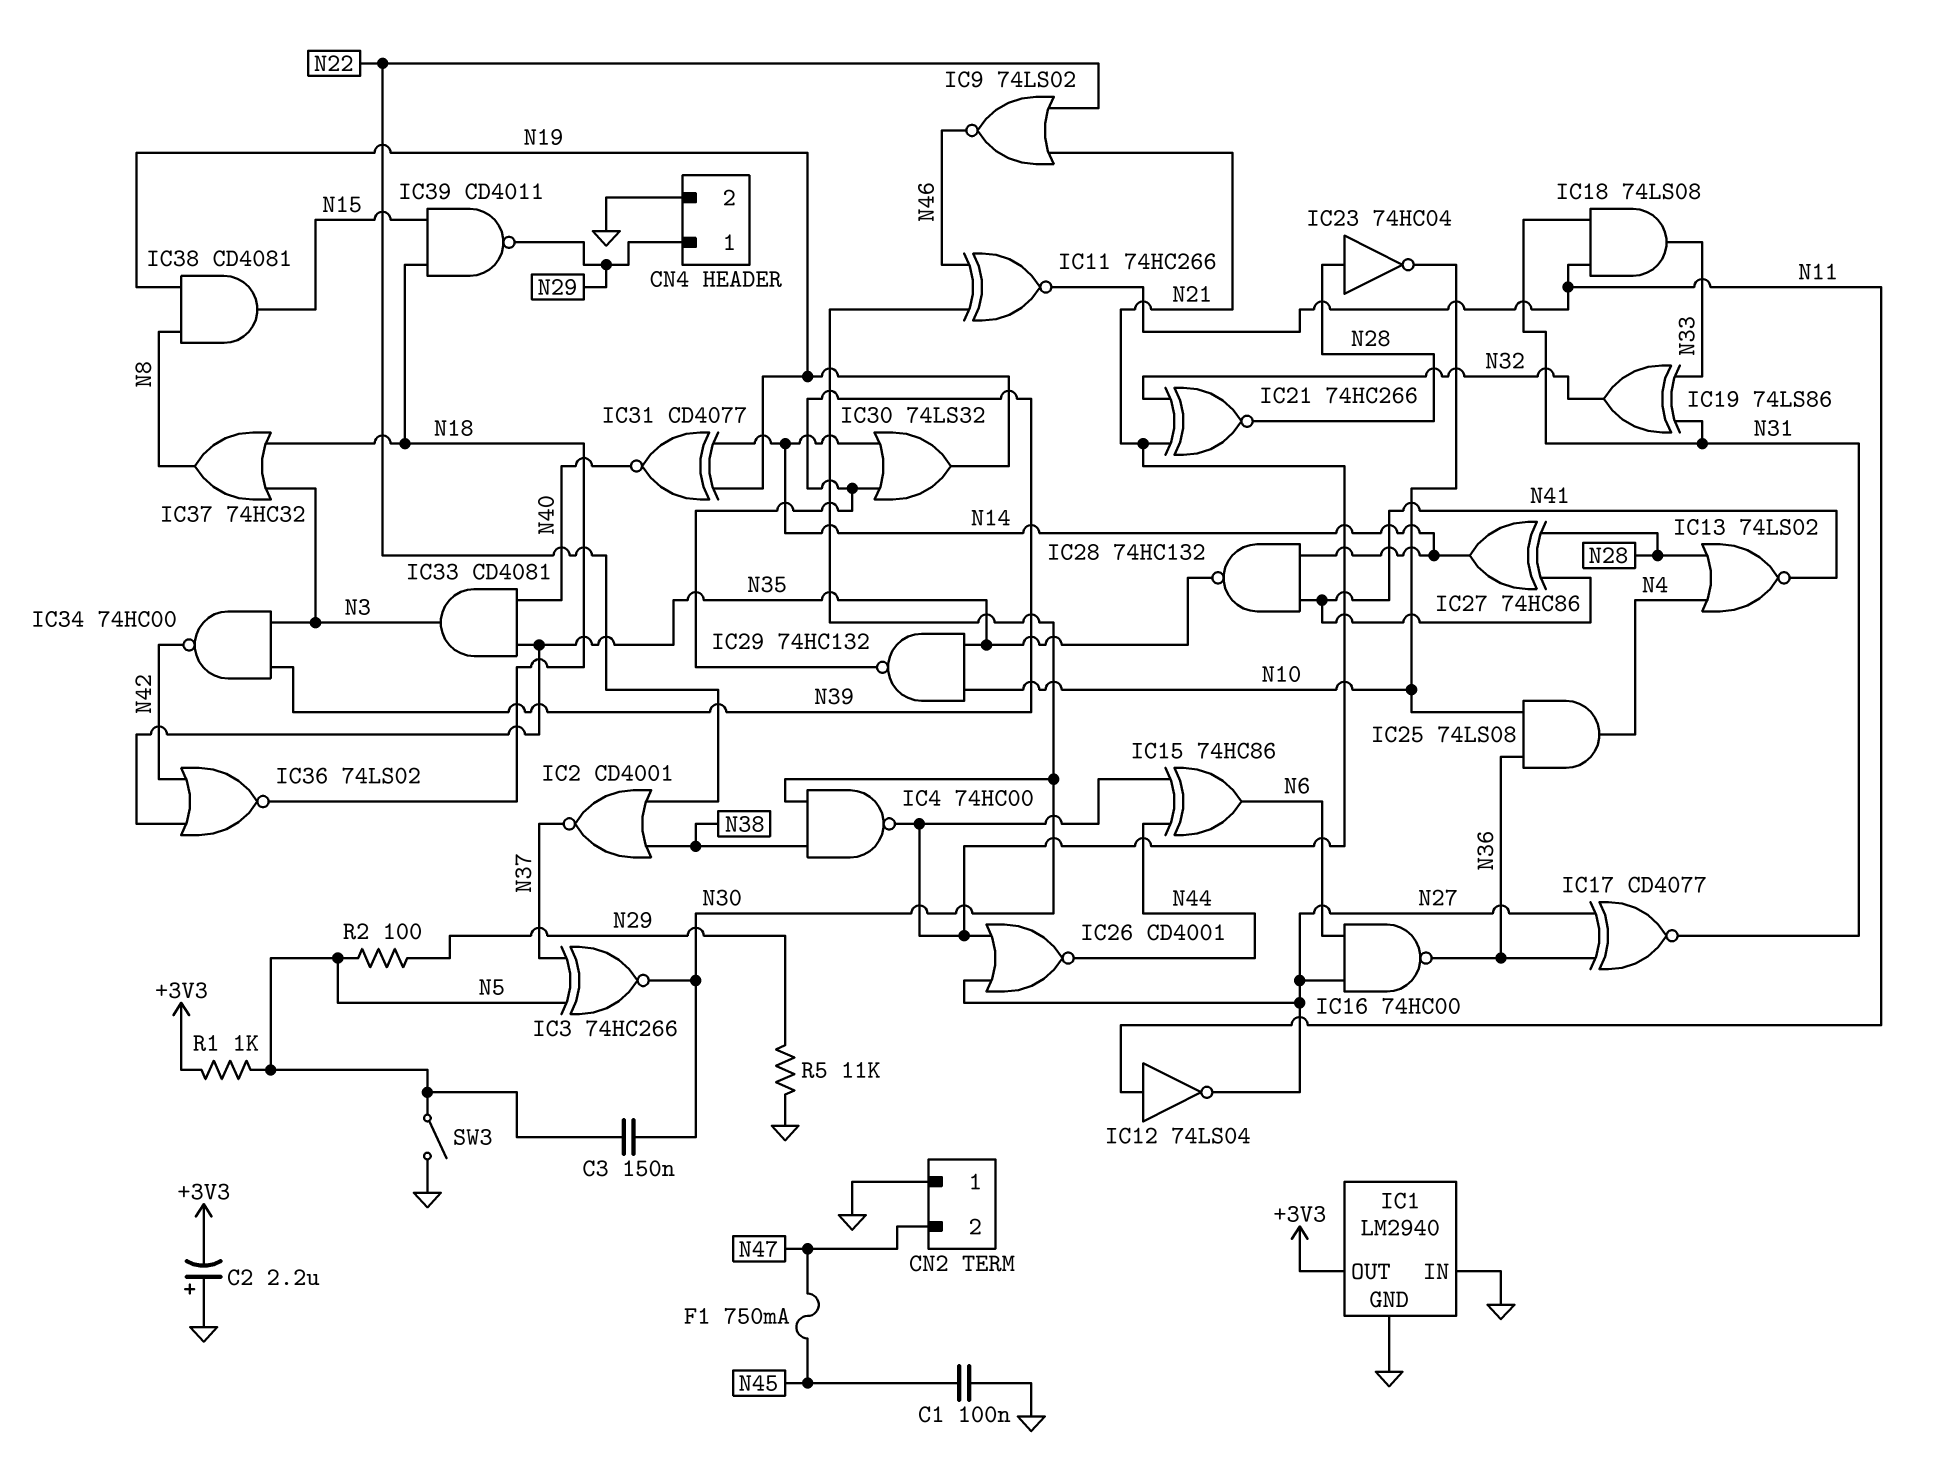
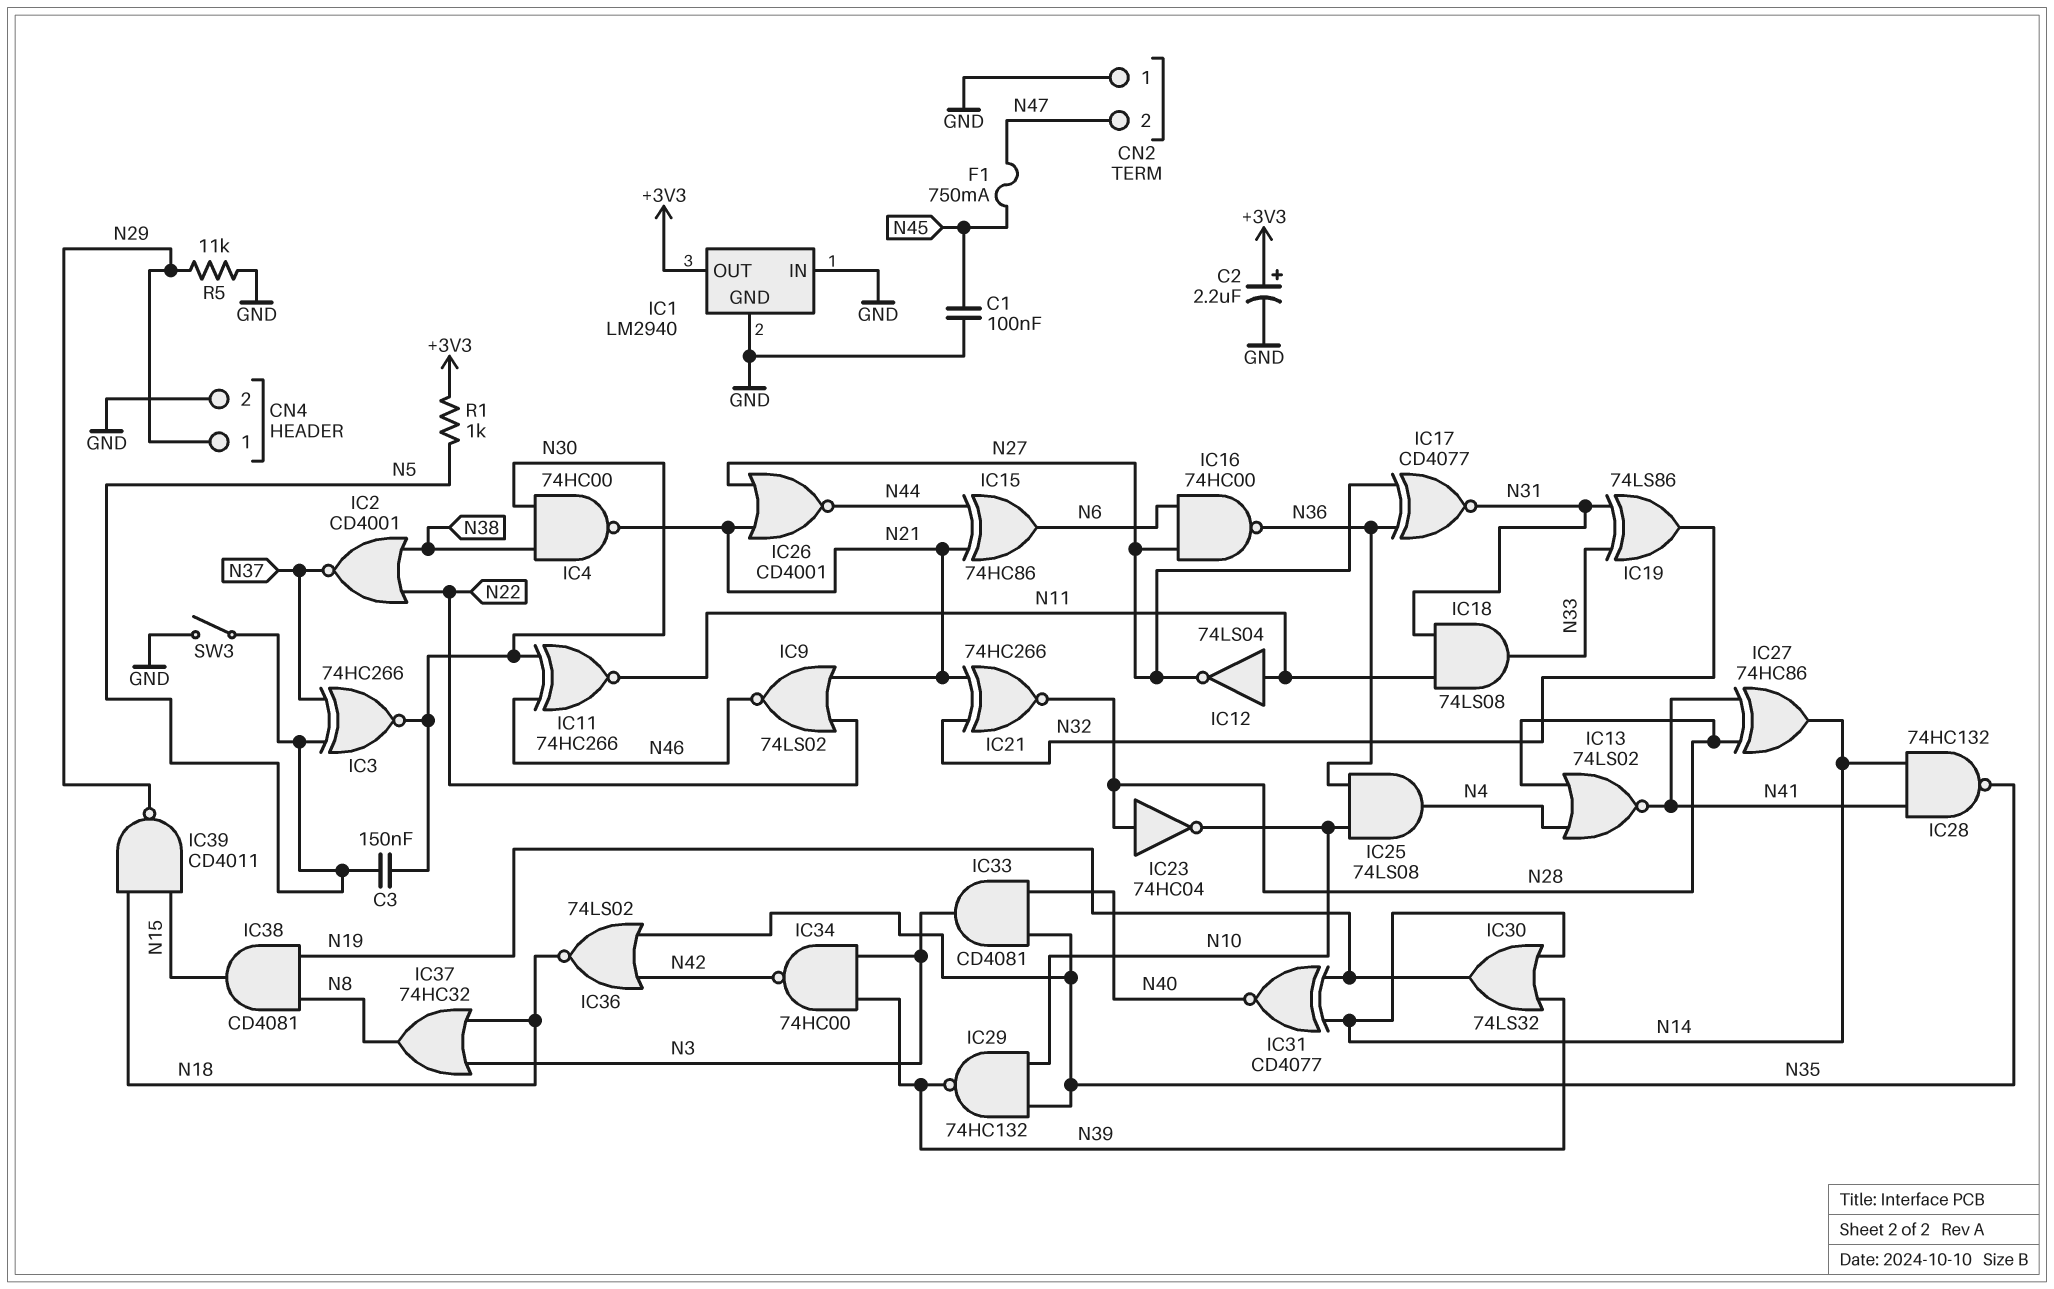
C2: 2.2uF (plus GND, minus +3V3) -> 2.2uF (plus +3V3, minus GND)
R2: 100 (N5, N29) -> none

